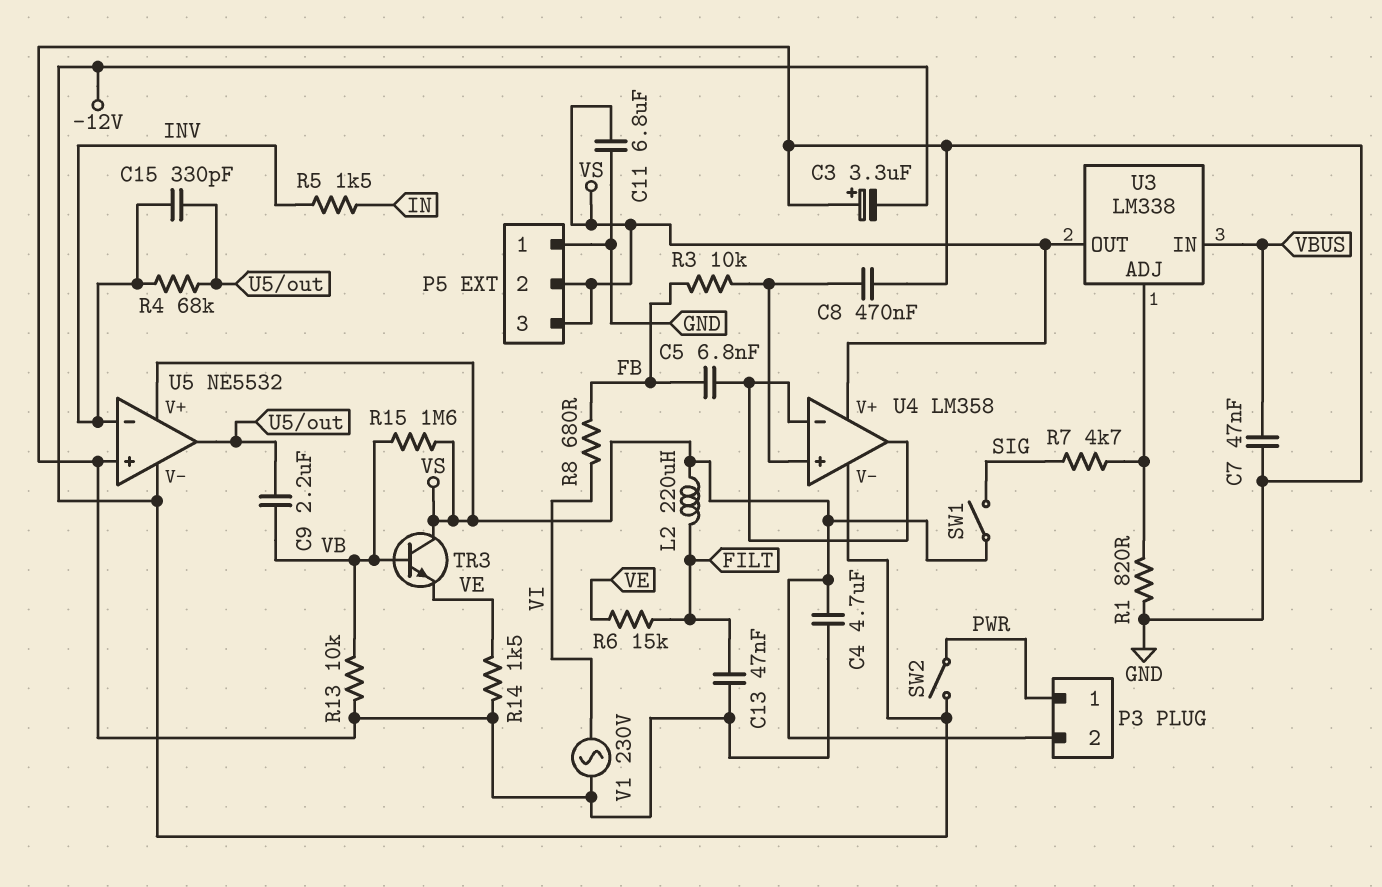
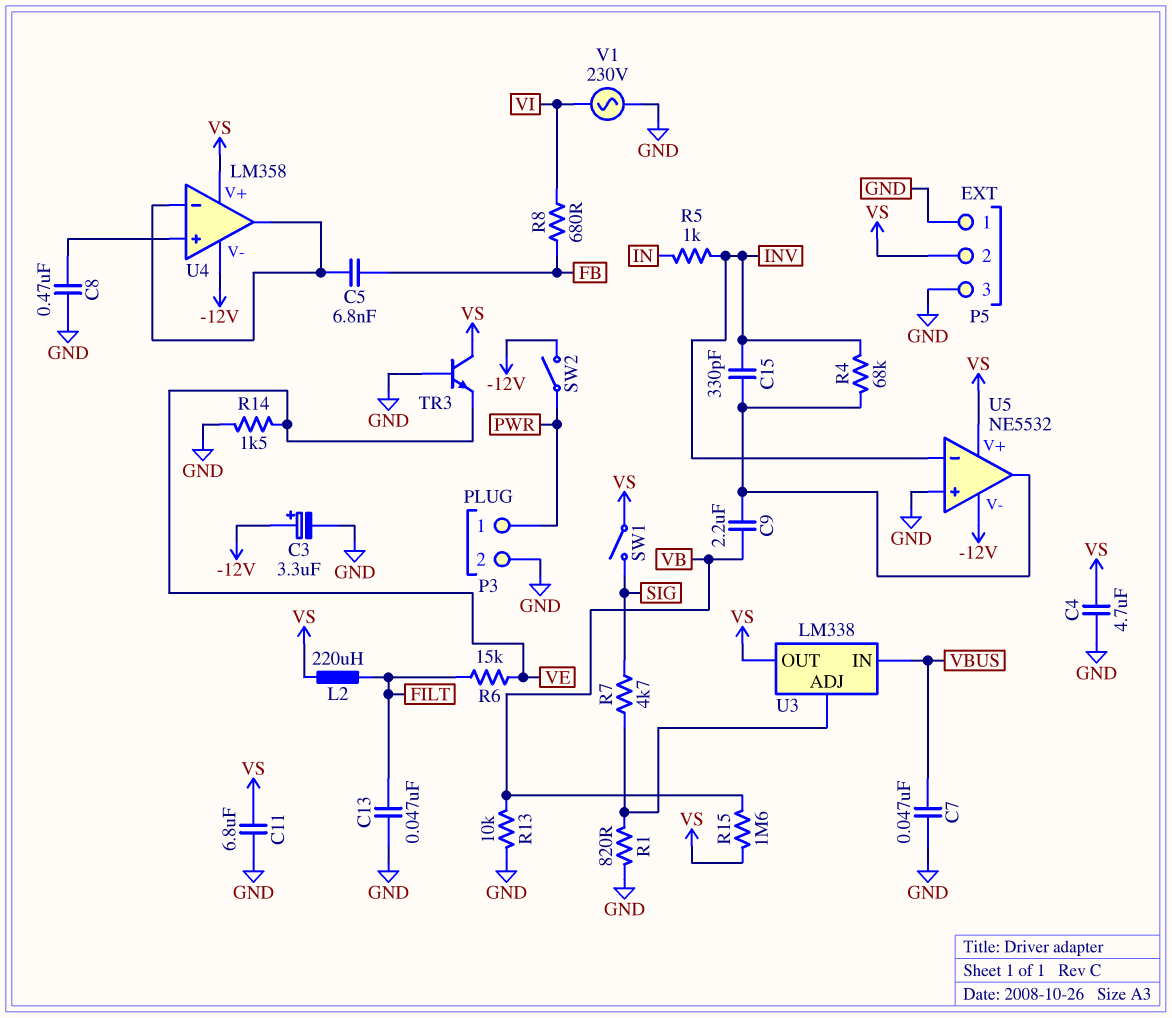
C3: 3.3uF (plus GND, minus -12V) -> 3.3uF (plus -12V, minus GND)
P3 pin 2: VS -> GND
P5 pin 3: VS -> GND
R3: 10k (FB, U4/in+) -> none
R5: 1.5k (IN, INV) -> 1k (IN, INV)
TR3: NPN (B VB, C VS, E VE) -> NPN (B GND, C VS, E VE)

